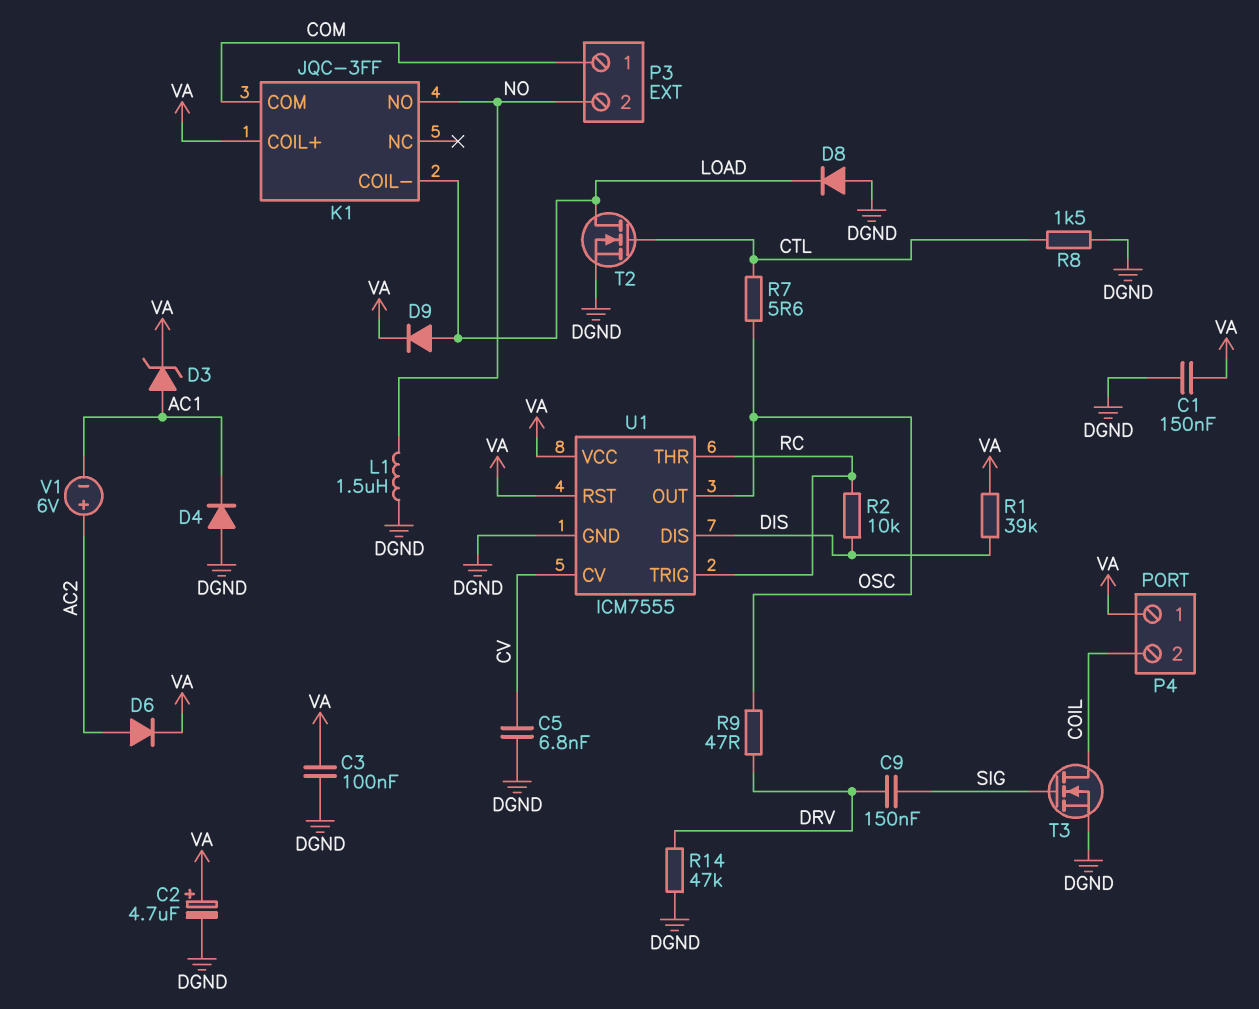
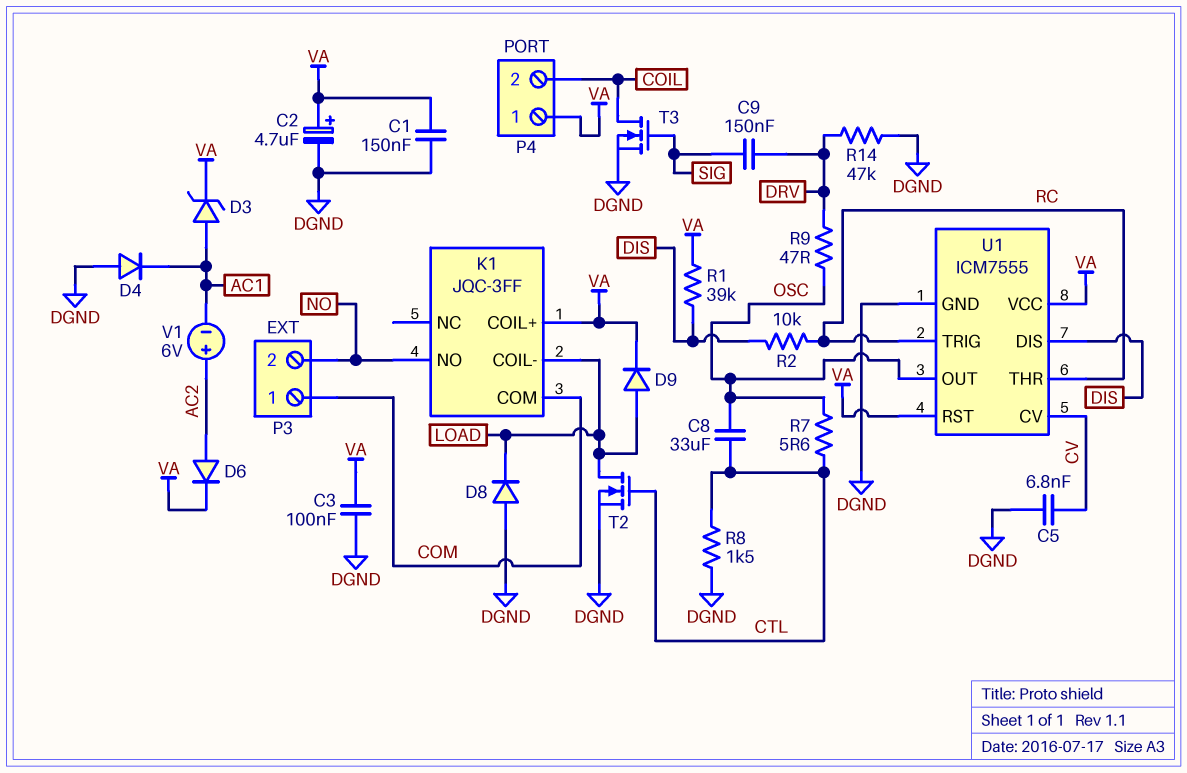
C8: none -> 33uF (CTL, OSC)
L1: 1.5uH (DGND, NO) -> none

